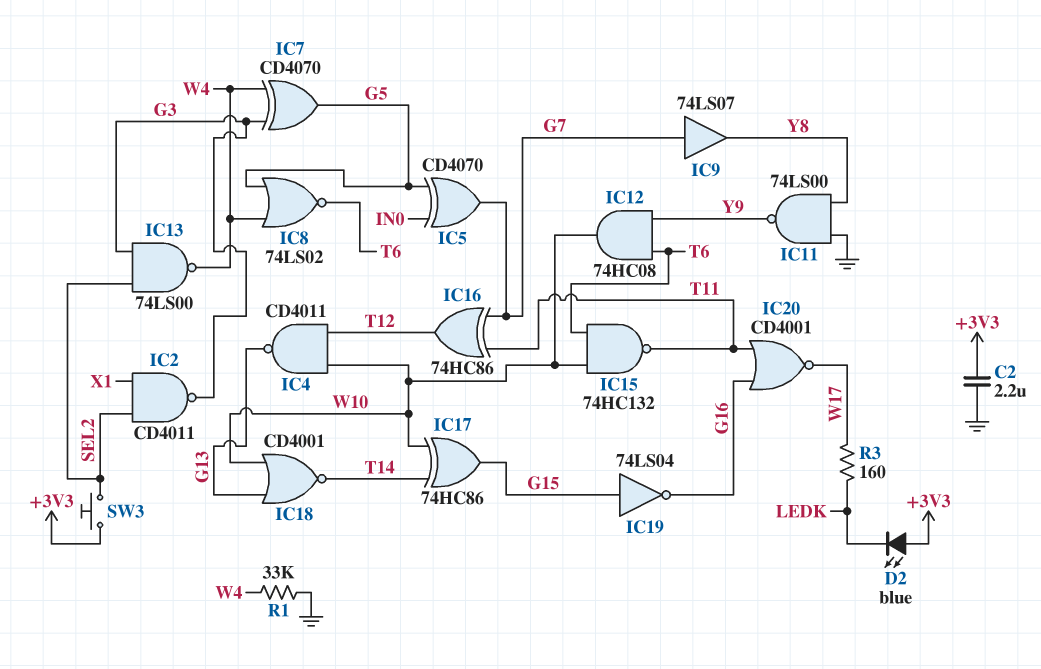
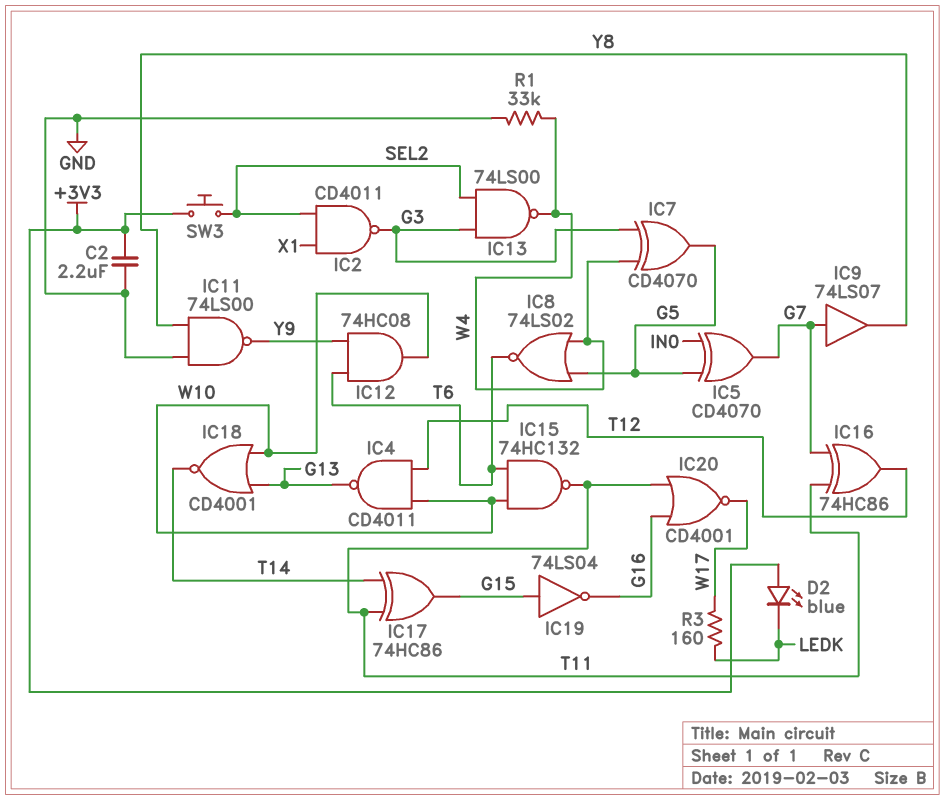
IC17: XOR 74HC86 (in T14, in W10, out G15) -> XOR 74HC86 (in T11, in T14, out G15)

